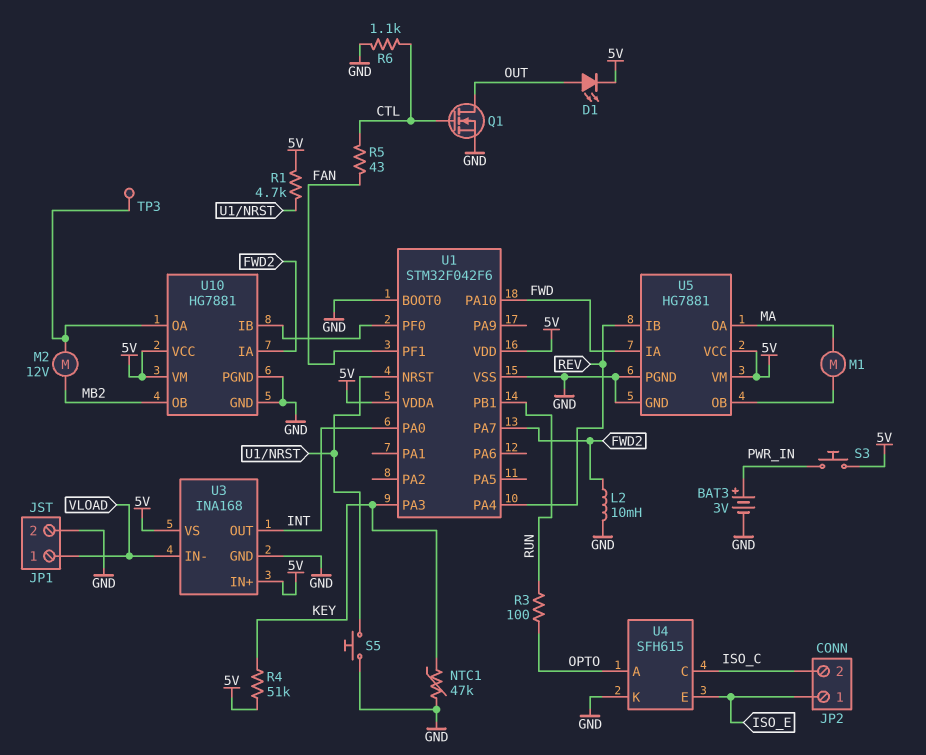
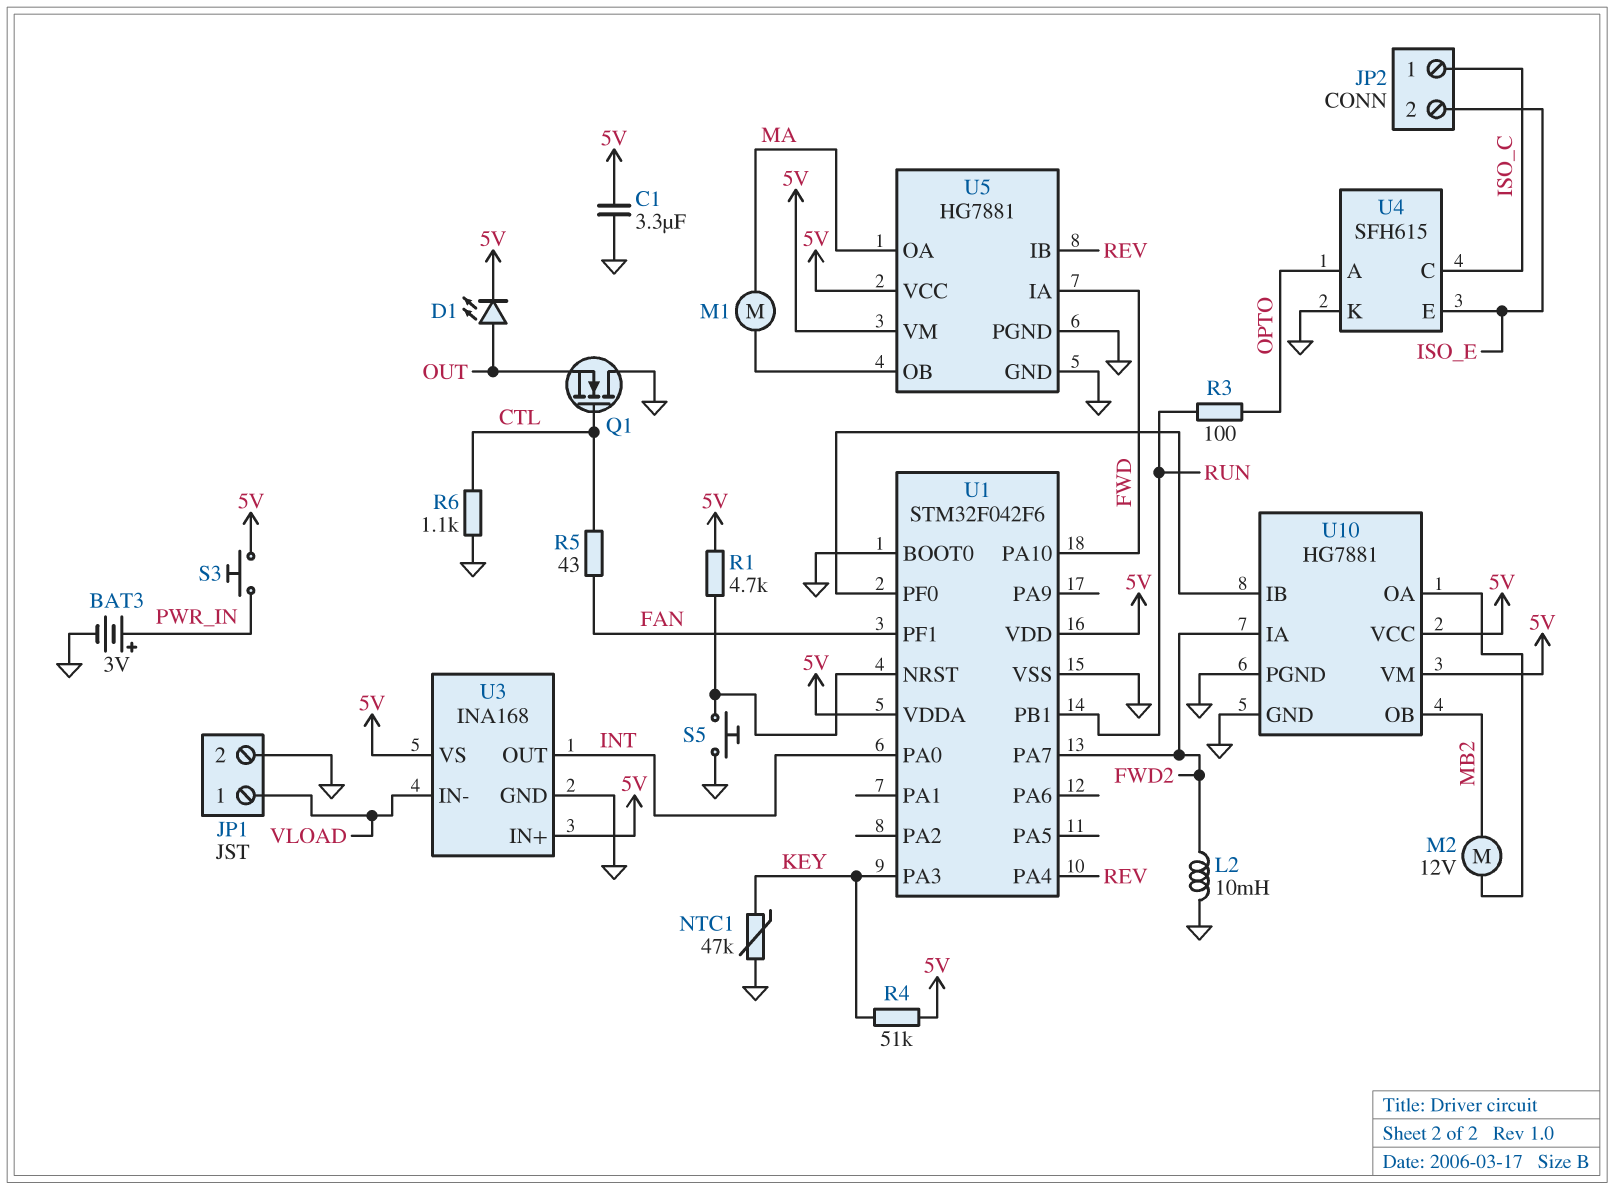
C1: none -> 3.3uF (5V, GND)
JP2 pin 1: ISO_E -> ISO_C
JP2 pin 2: ISO_C -> ISO_E
Q1: NMOS (G CTL, D OUT, S GND) -> NMOS (G CTL, D GND, S OUT)
TP3: test point (U10/OA) -> none

